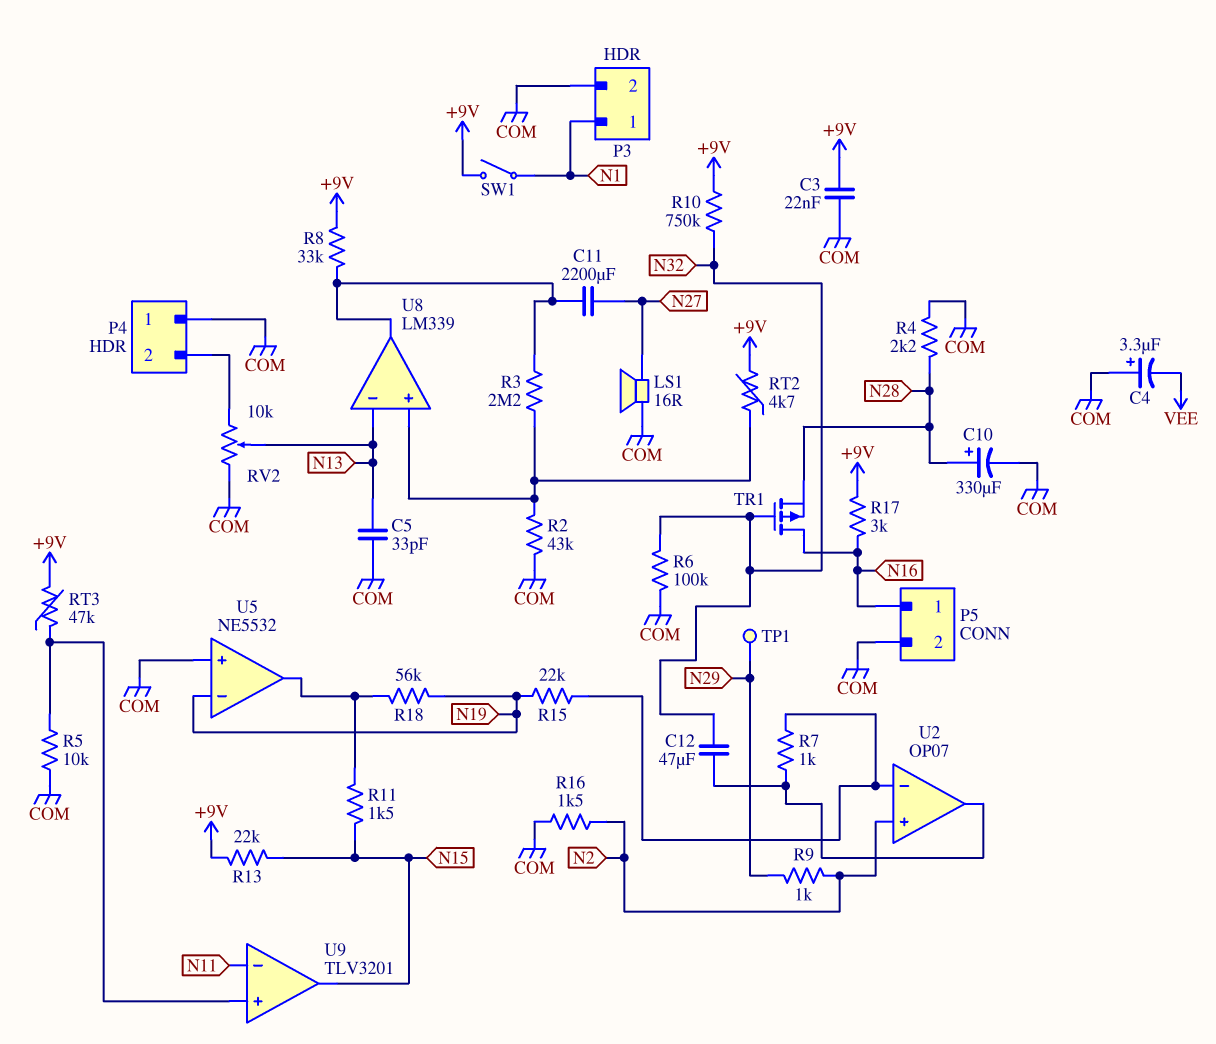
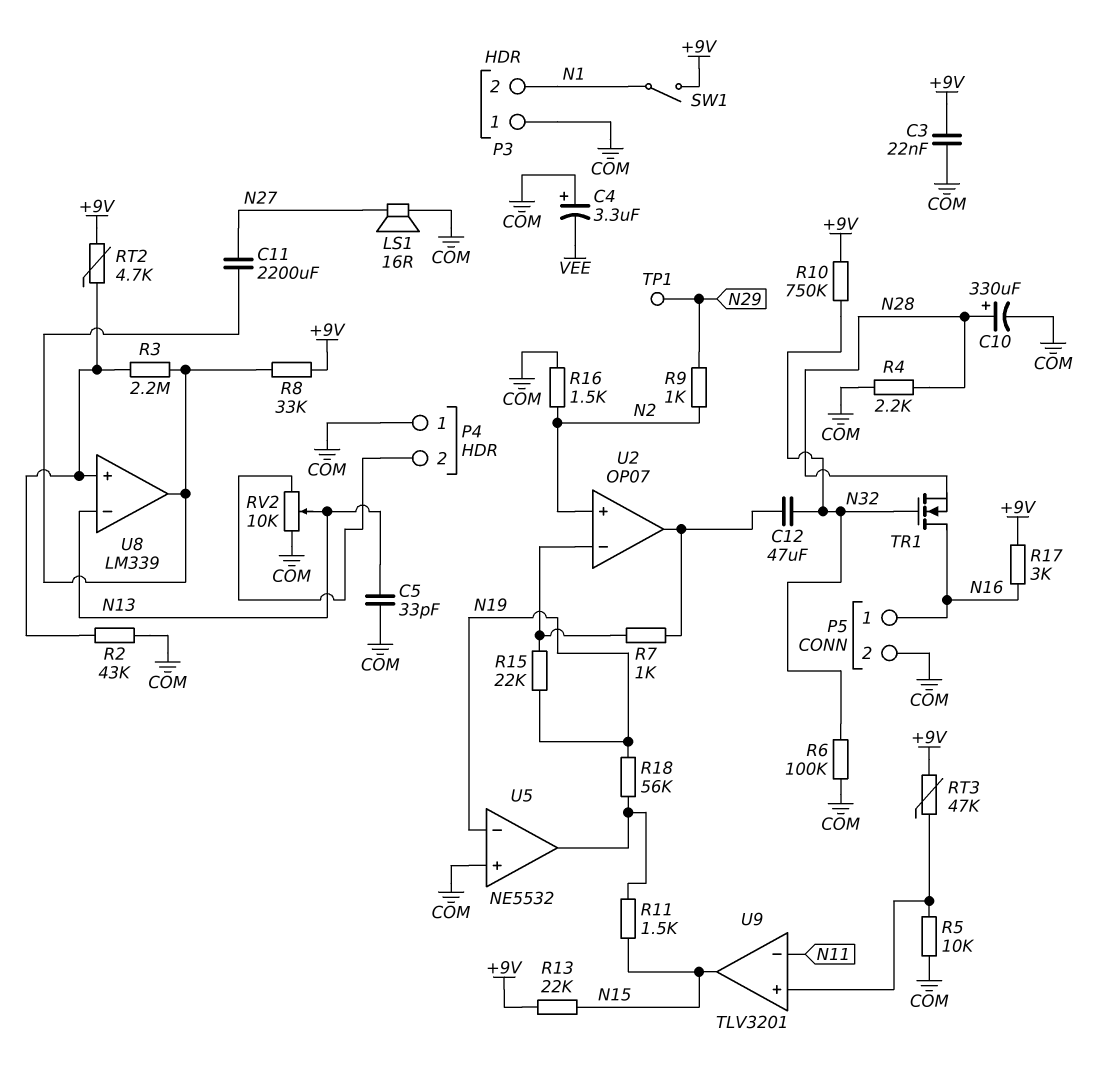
P3 pin 1: N1 -> COM
P3 pin 2: COM -> N1
TR1: PMOS (G N32, D N16, S N28) -> NMOS (G N32, D N16, S N28)

